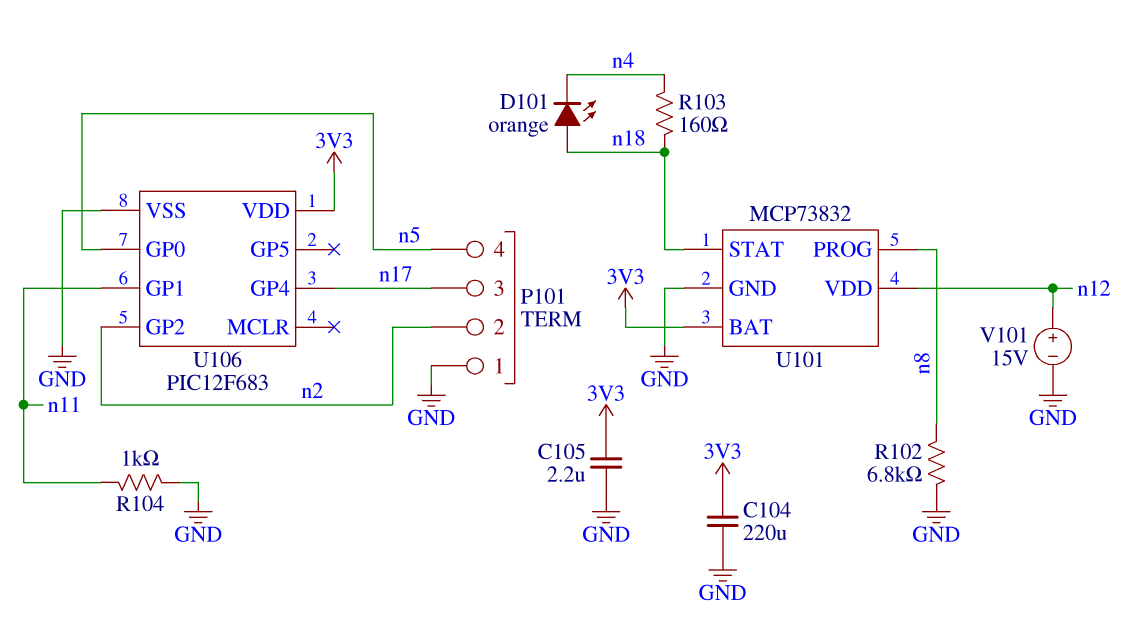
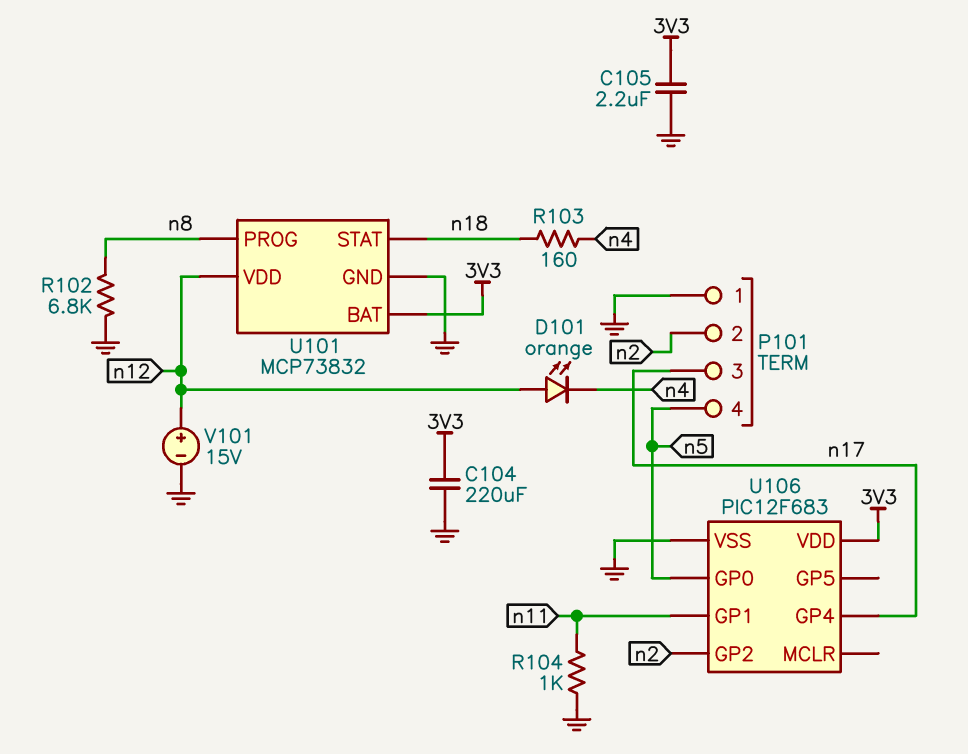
D101: LED orange (A n18, K n4) -> LED orange (A n12, K n4)

